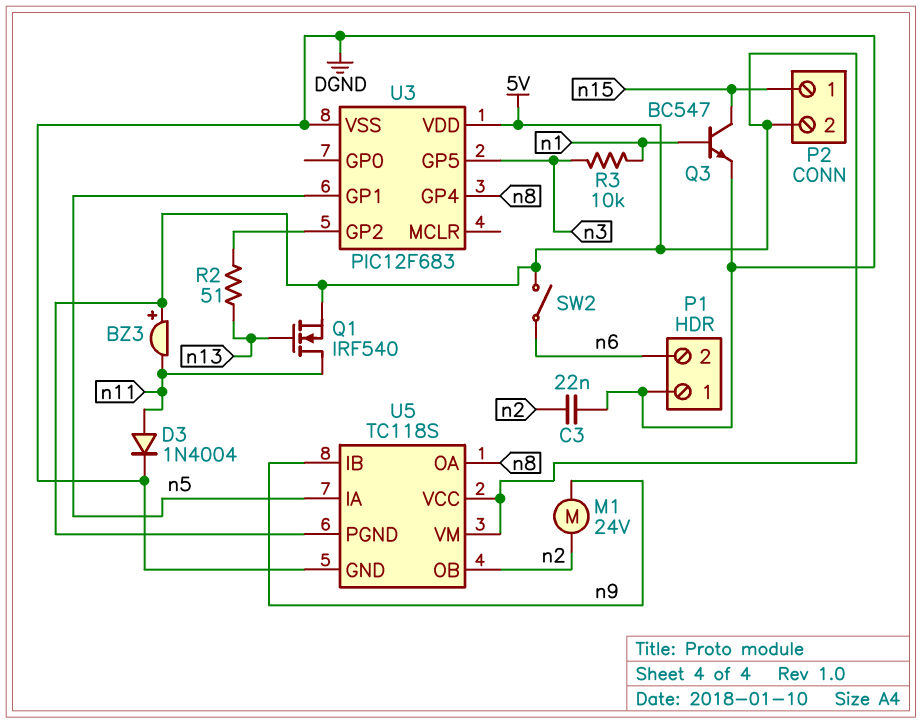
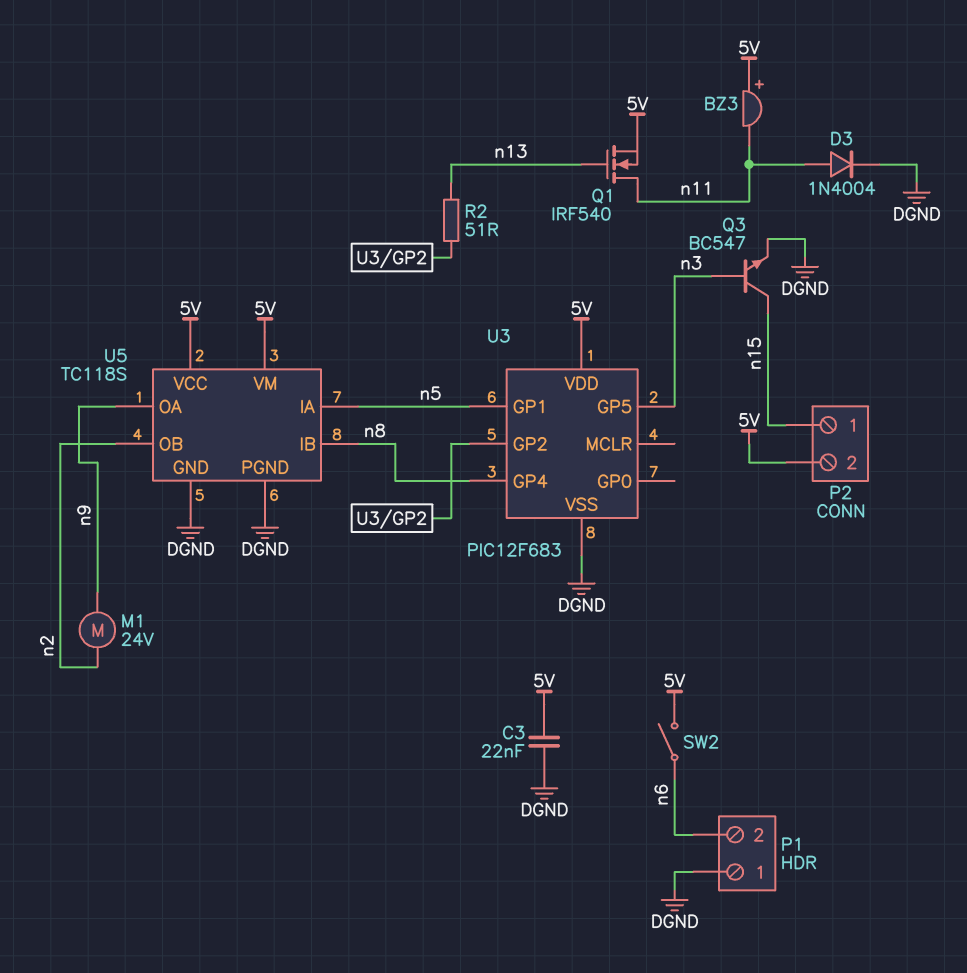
C3: 22nF (DGND, n2) -> 22nF (5V, DGND)
Q3: NPN BC547 (B n1, C n15, E DGND) -> NPN BC547 (B n3, C n15, E DGND)
R3: 10k (n1, n3) -> none
U5 pin IB: n9 -> n8
U5 pin OA: n8 -> n9
U5 pin PGND: 5V -> DGND

